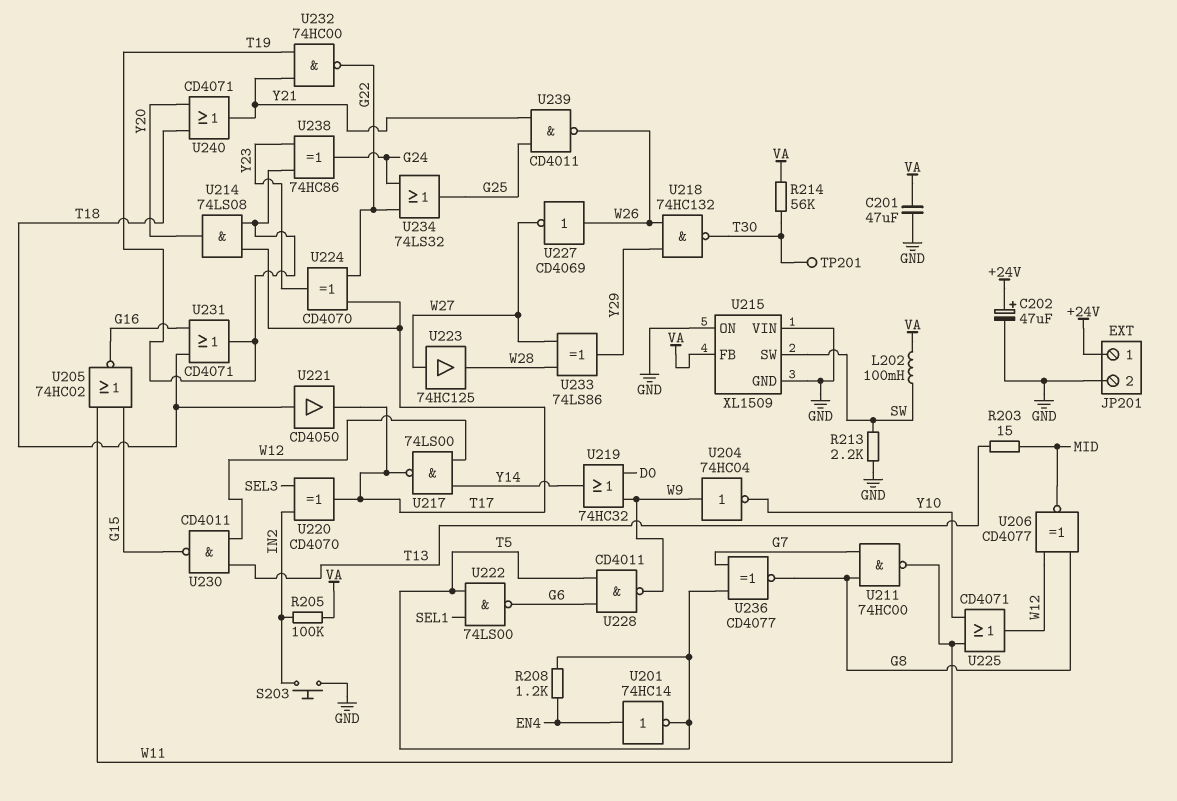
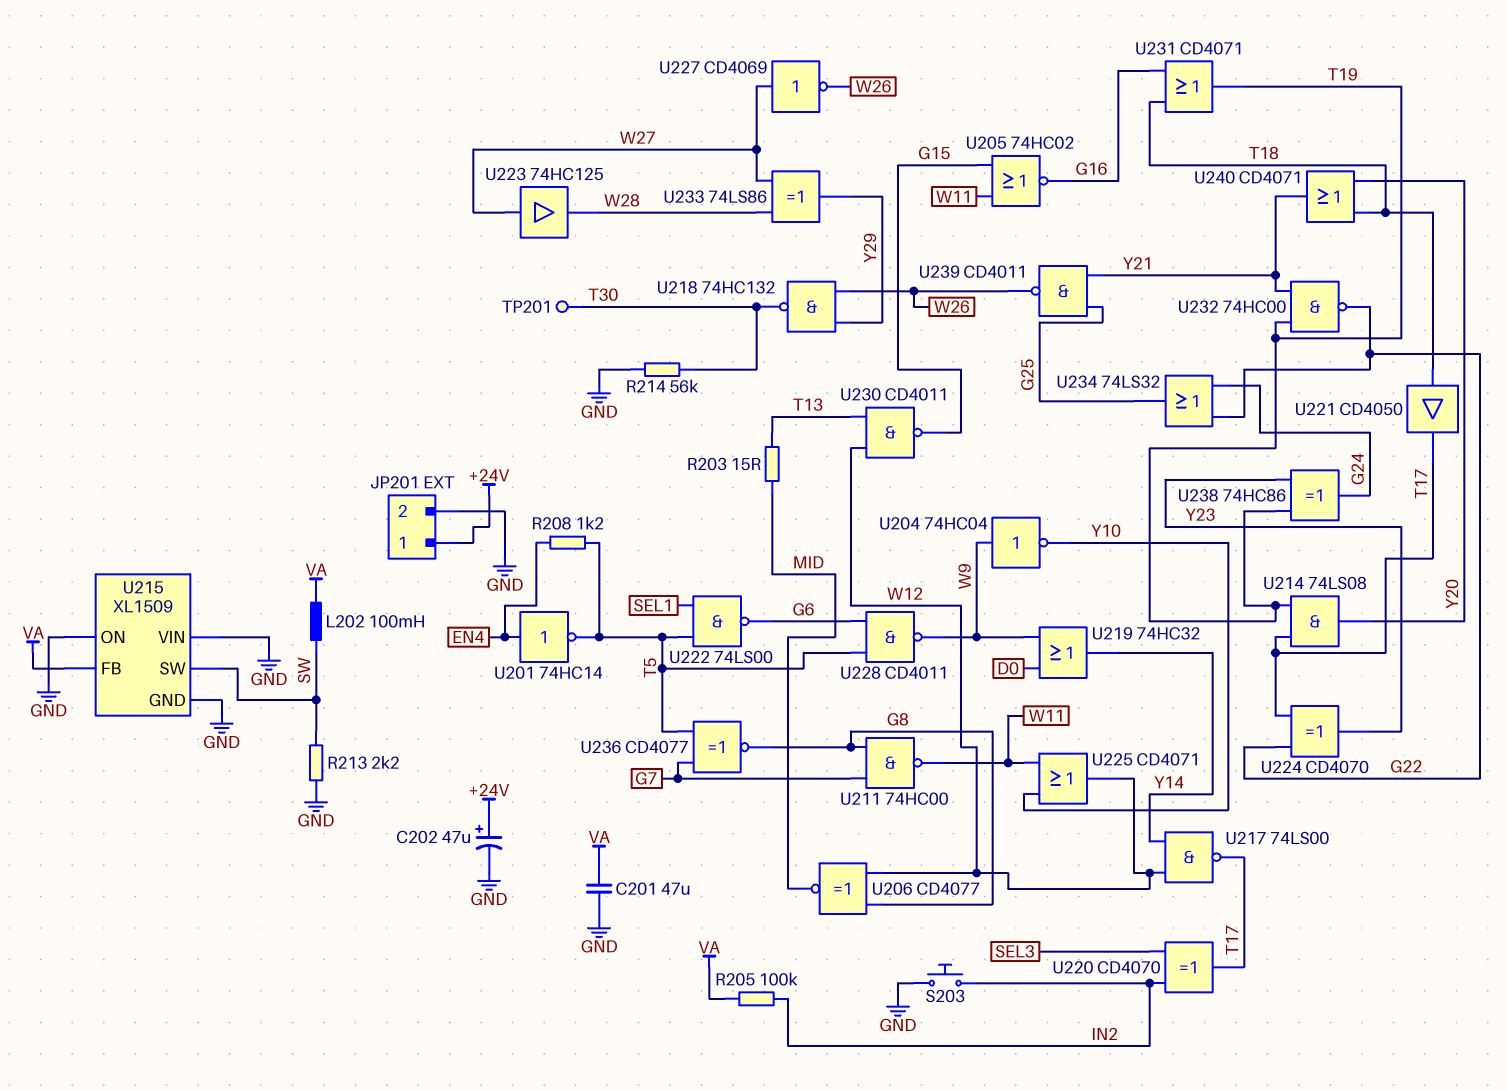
R214: 56k (T30, VA) -> 56k (GND, T30)
U227: NOT CD4069 (in W26, out W27) -> NOT CD4069 (in W27, out W26)

